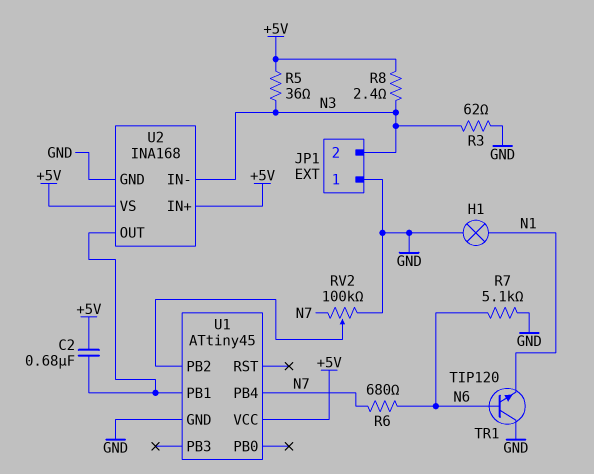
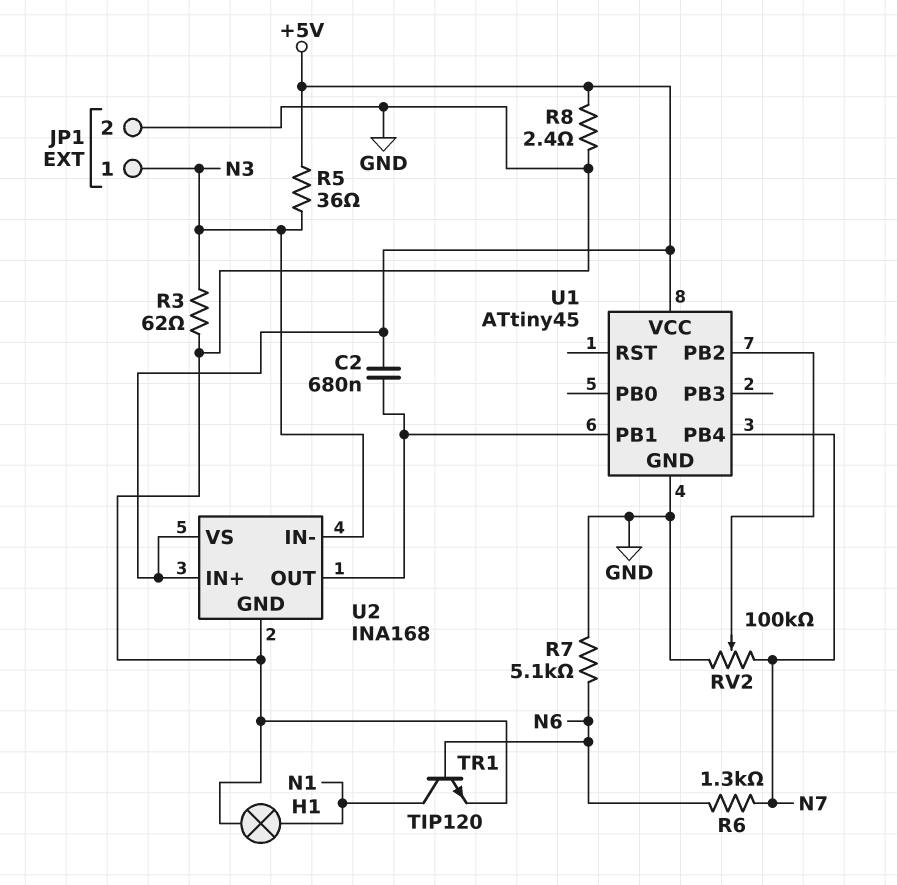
JP1 pin 1: GND -> N3
JP1 pin 2: N3 -> GND
R6: 680 (N6, N7) -> 1.3k (N6, N7)
R8: 2.4 (+5V, N3) -> 2.4 (+5V, GND)
TR1: NPN TIP120 (B N6, C GND, E N1) -> NPN TIP120 (B N6, C N1, E GND)

